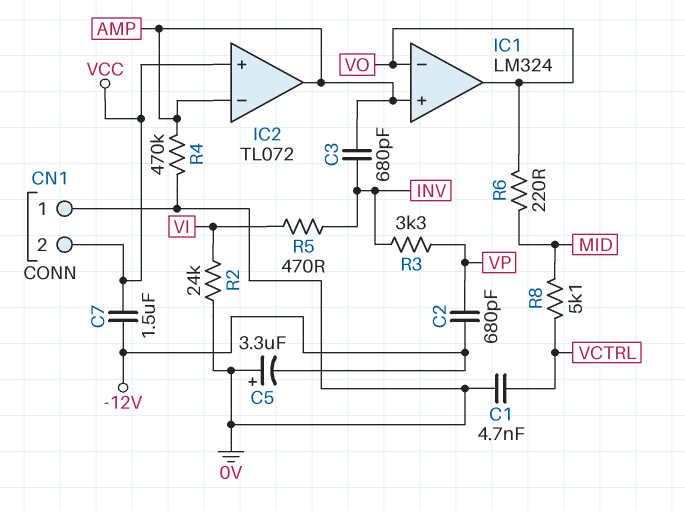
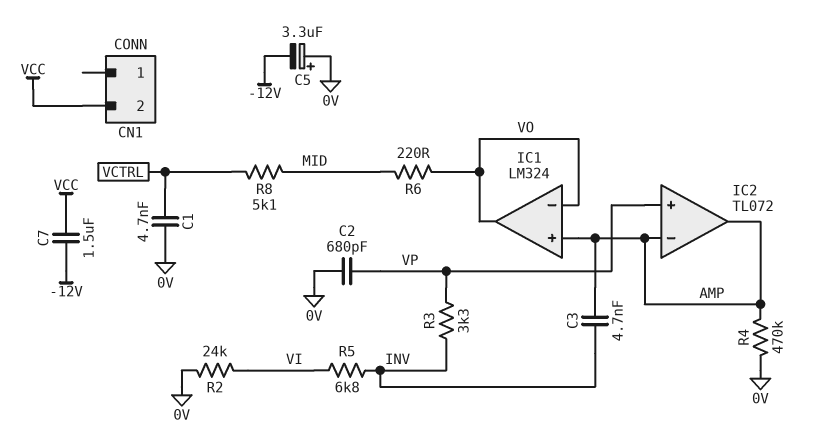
C2: 680pF (-12V, VP) -> 680pF (0V, VP)
C3: 680pF (AMP, INV) -> 4.7nF (AMP, INV)
CN1 pin 1: 0V -> none
IC2 pin in+: VCC -> VP
R5: 470 (INV, VI) -> 6.8k (INV, VI)

